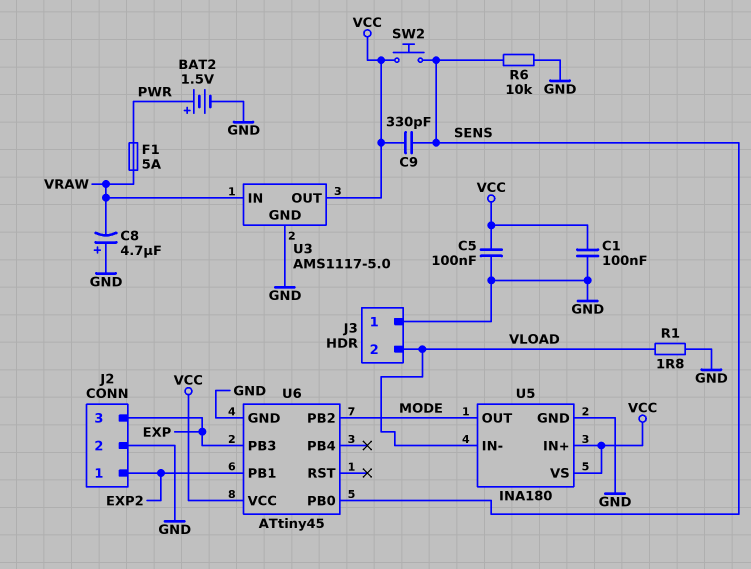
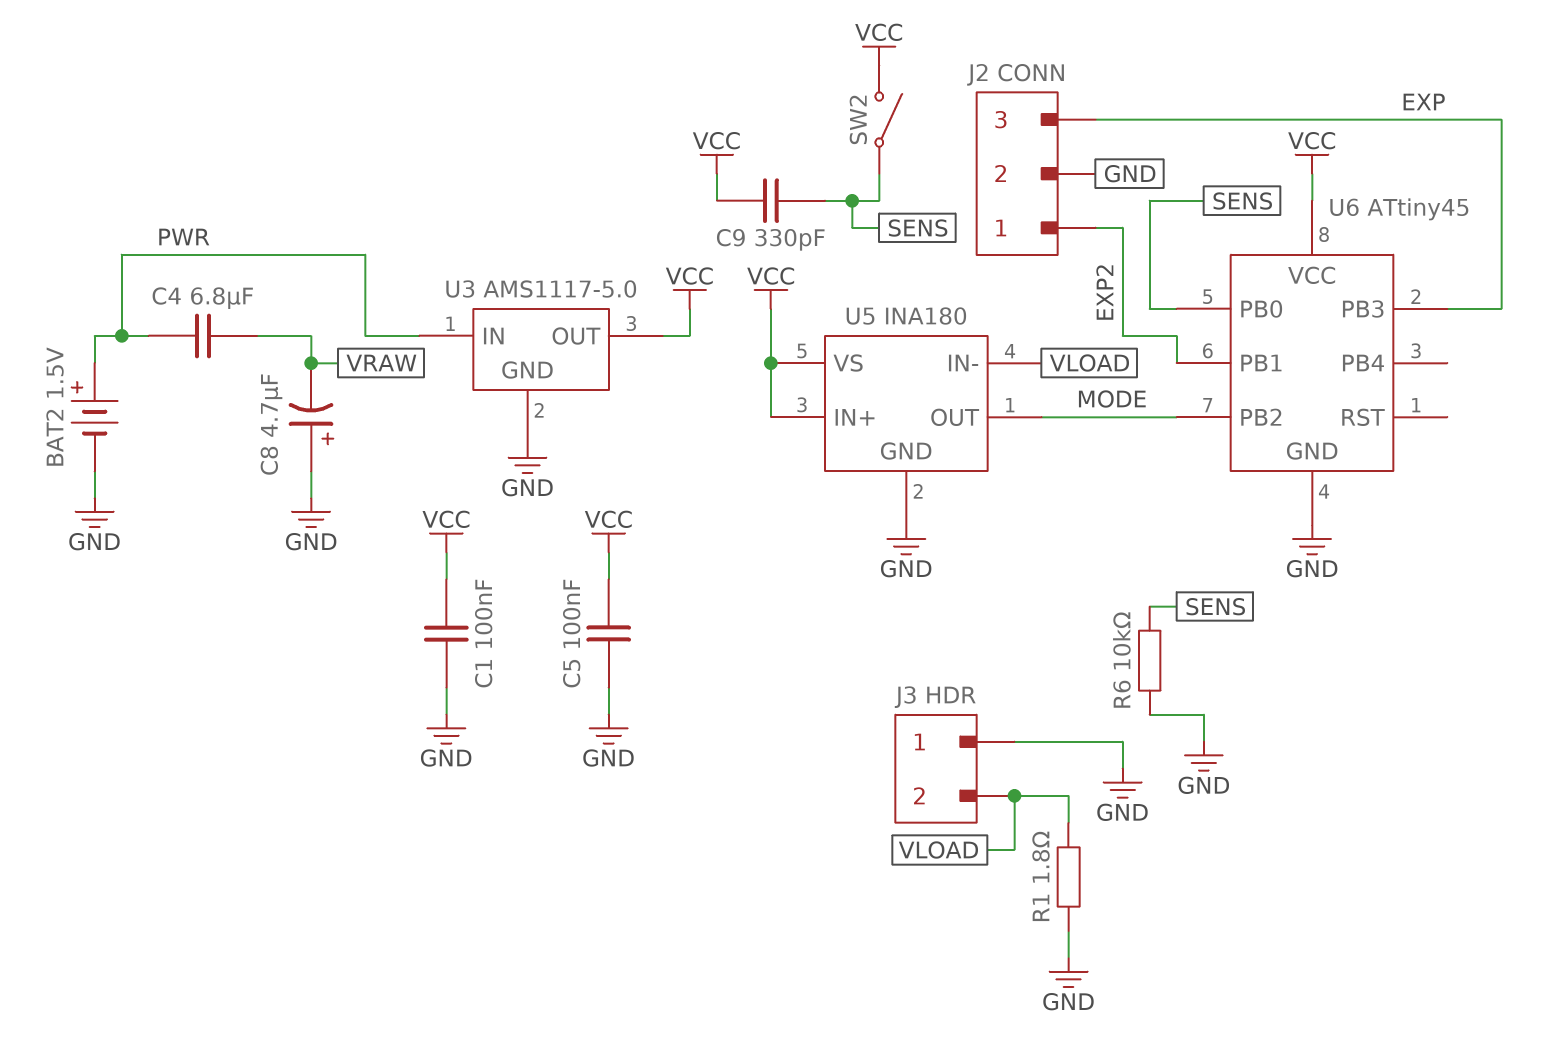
C4: none -> 6.8uF (PWR, VRAW)
F1: 5A (PWR, VRAW) -> none
SW2: button (SENS, VCC) -> switch (SENS, VCC)
U3 pin IN: VRAW -> PWR

